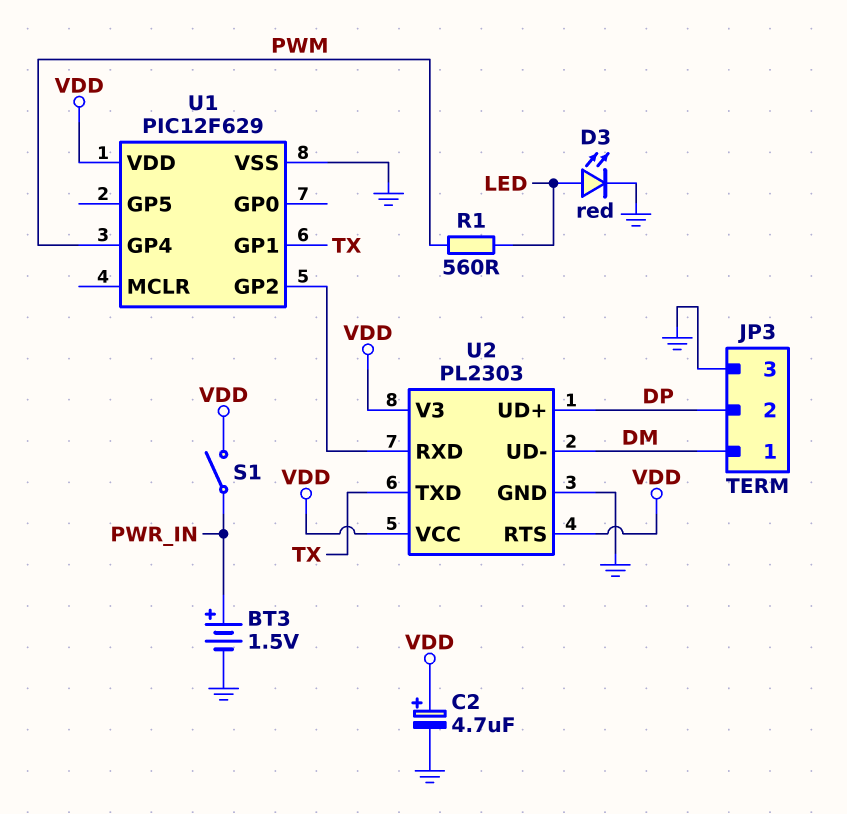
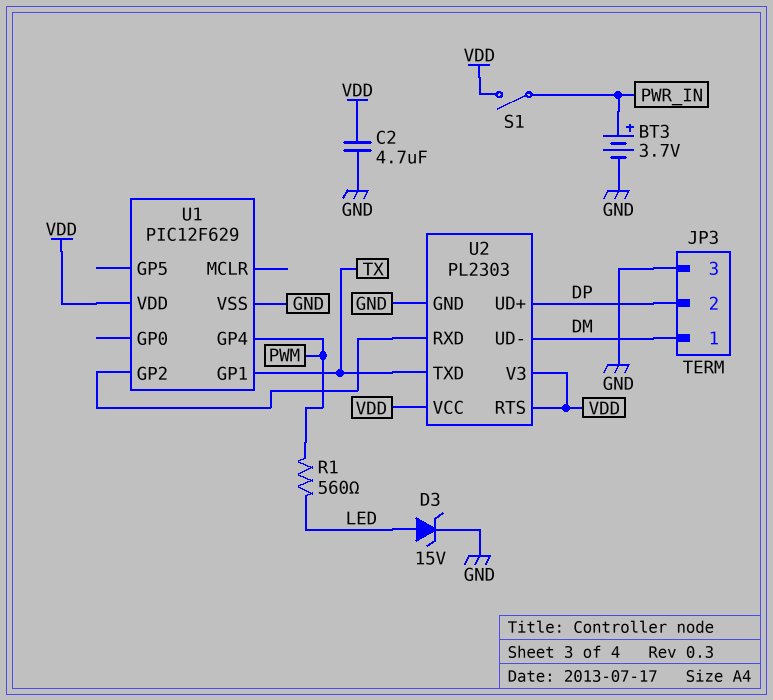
BT3: 1.5V (plus PWR_IN, minus GND) -> 3.7V (plus PWR_IN, minus GND)
C2: 4.7uF (plus VDD, minus GND) -> 4.7uF (GND, VDD)
D3: LED red (A LED, K GND) -> zener 15V (A LED, K GND)

